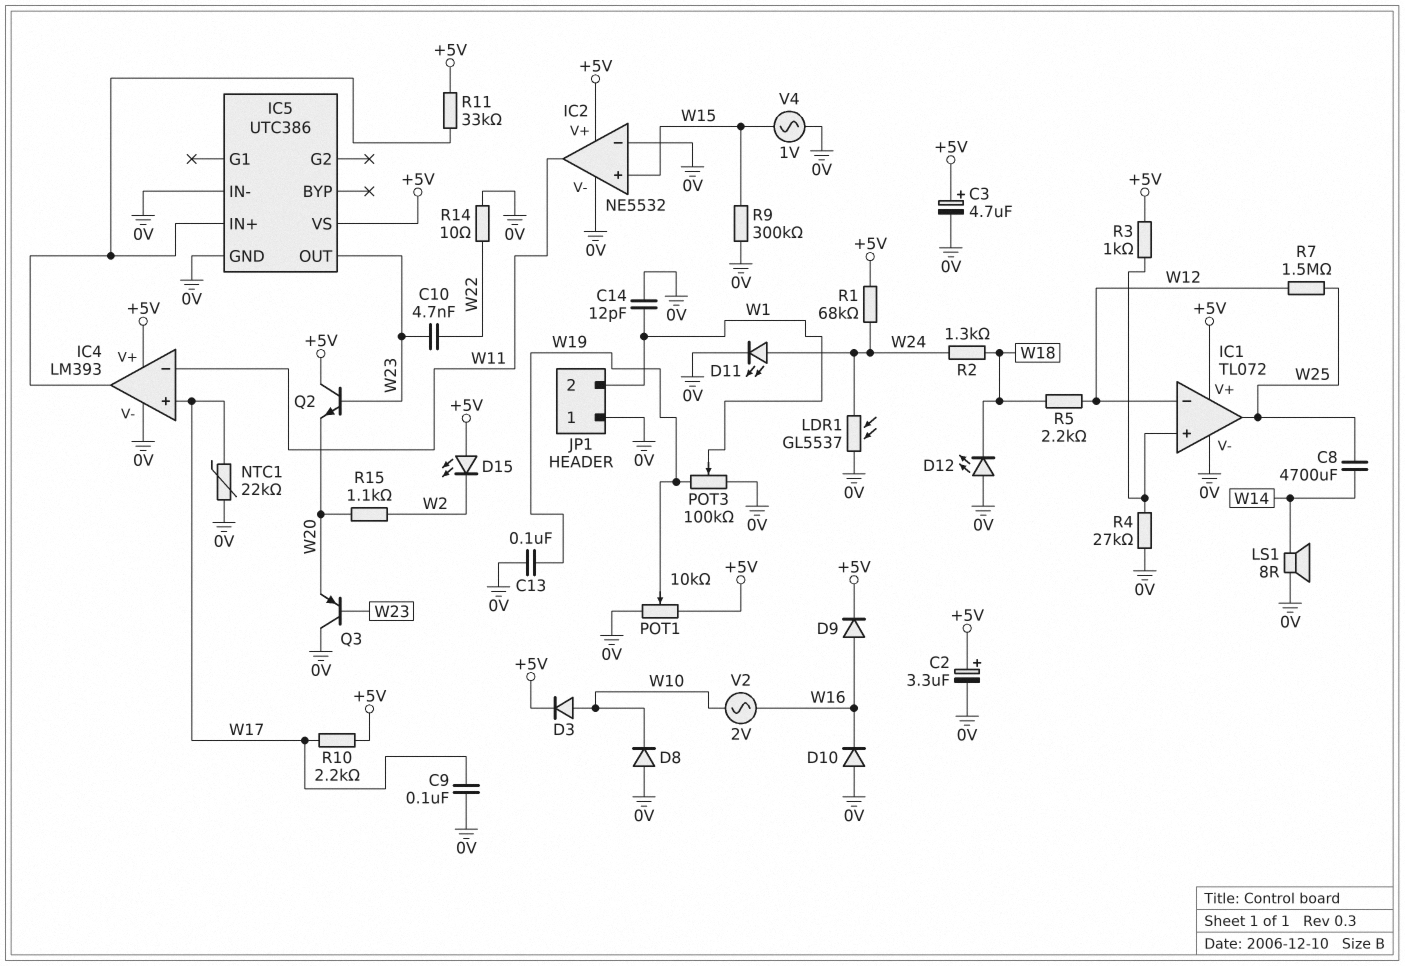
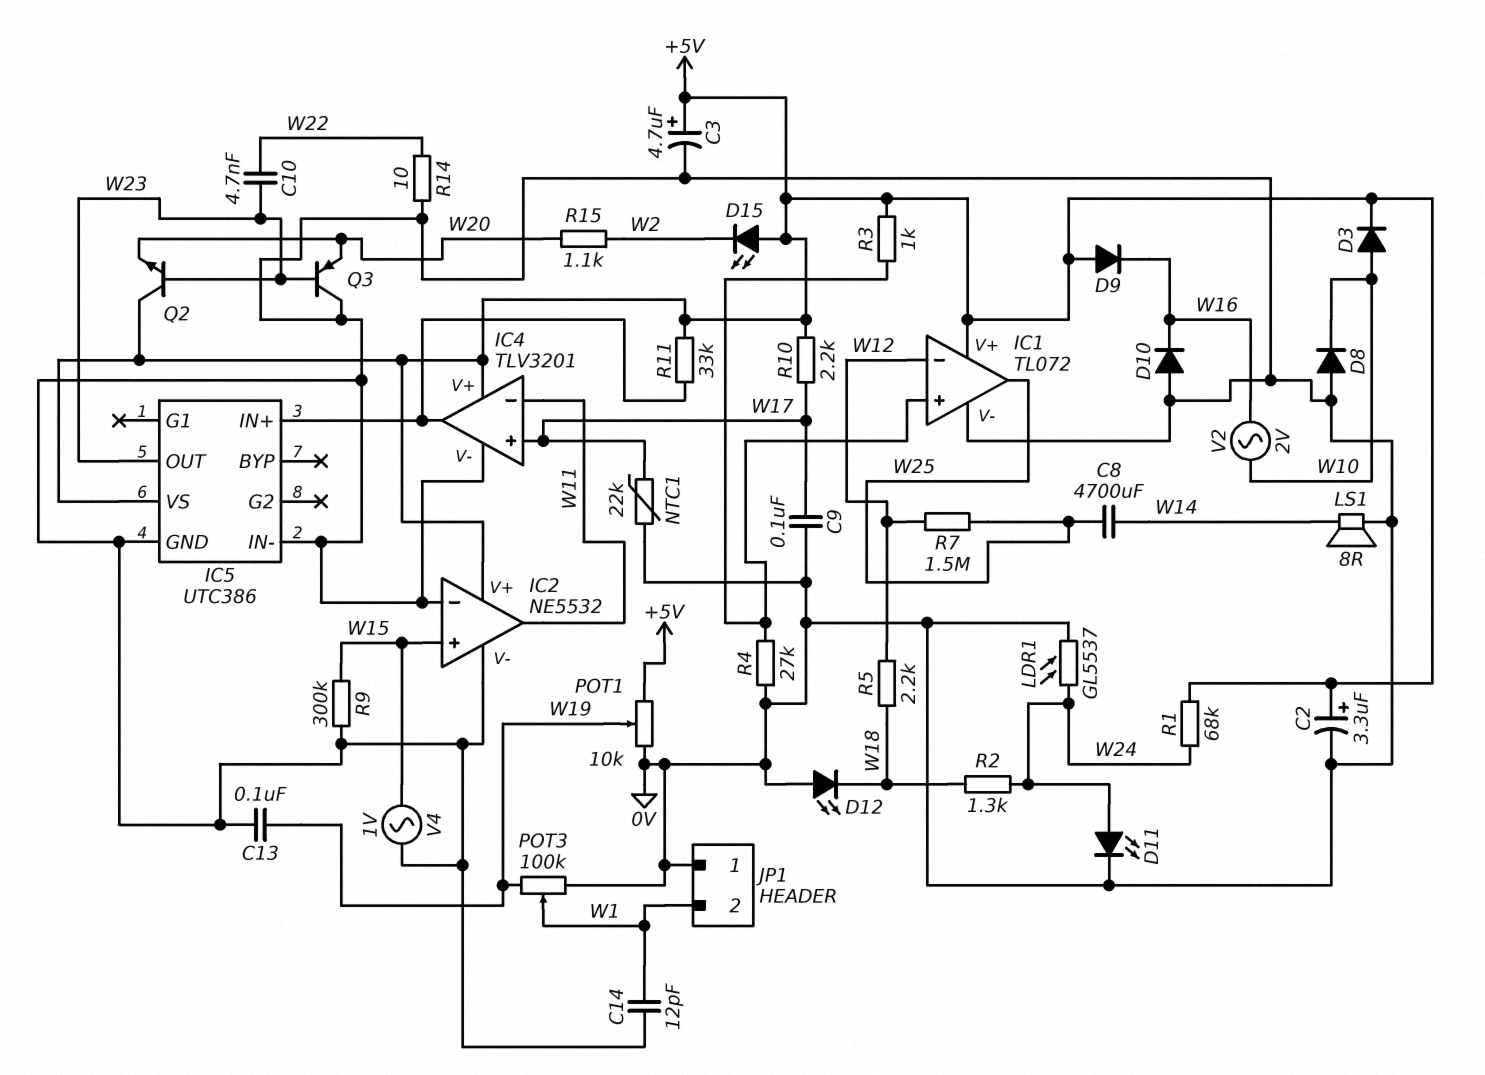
D9: diode (A W16, K +5V) -> diode (A +5V, K W16)
IC4: LM393 -> TLV3201

